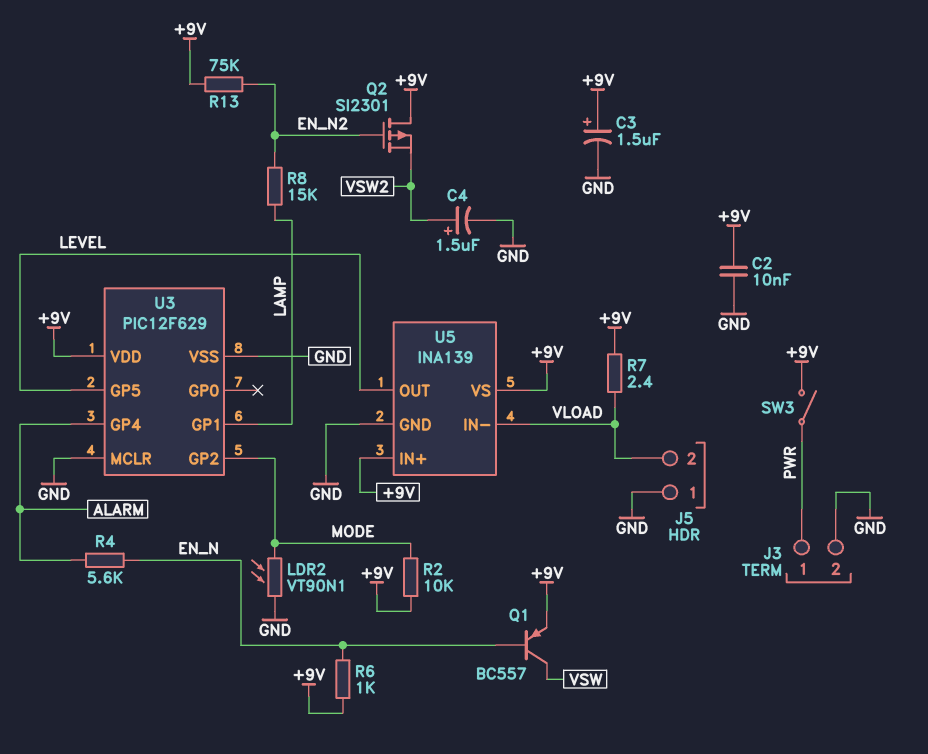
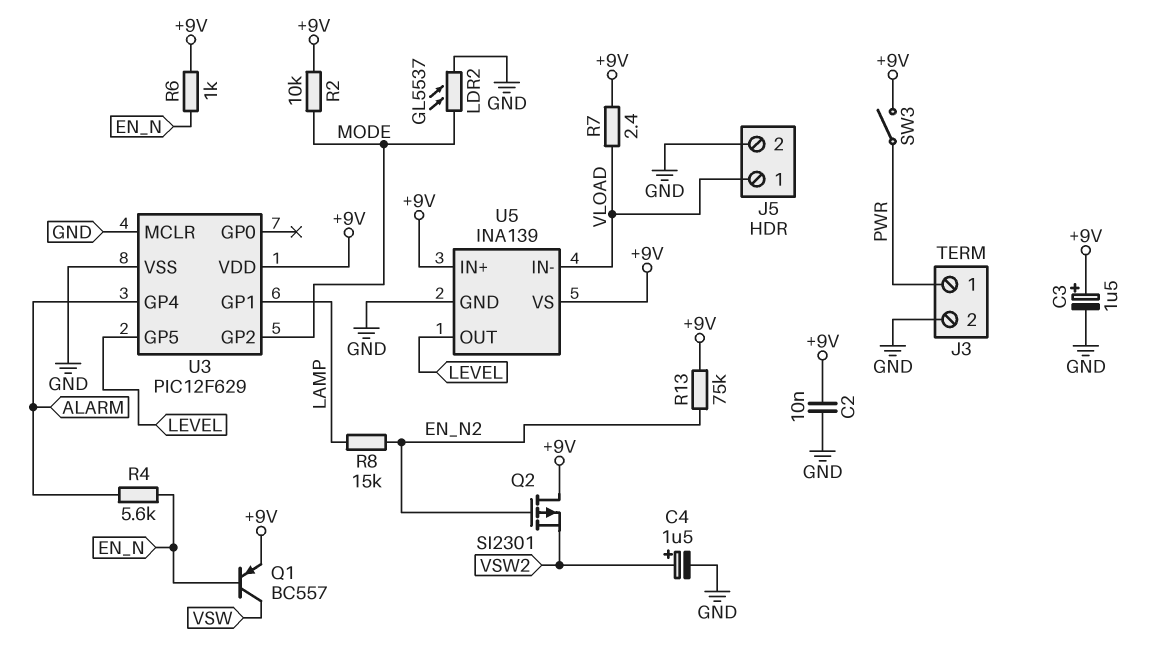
J5 pin 1: GND -> VLOAD
J5 pin 2: VLOAD -> GND
LDR2: VT90N1 (GND, MODE) -> GL5537 (GND, MODE)

